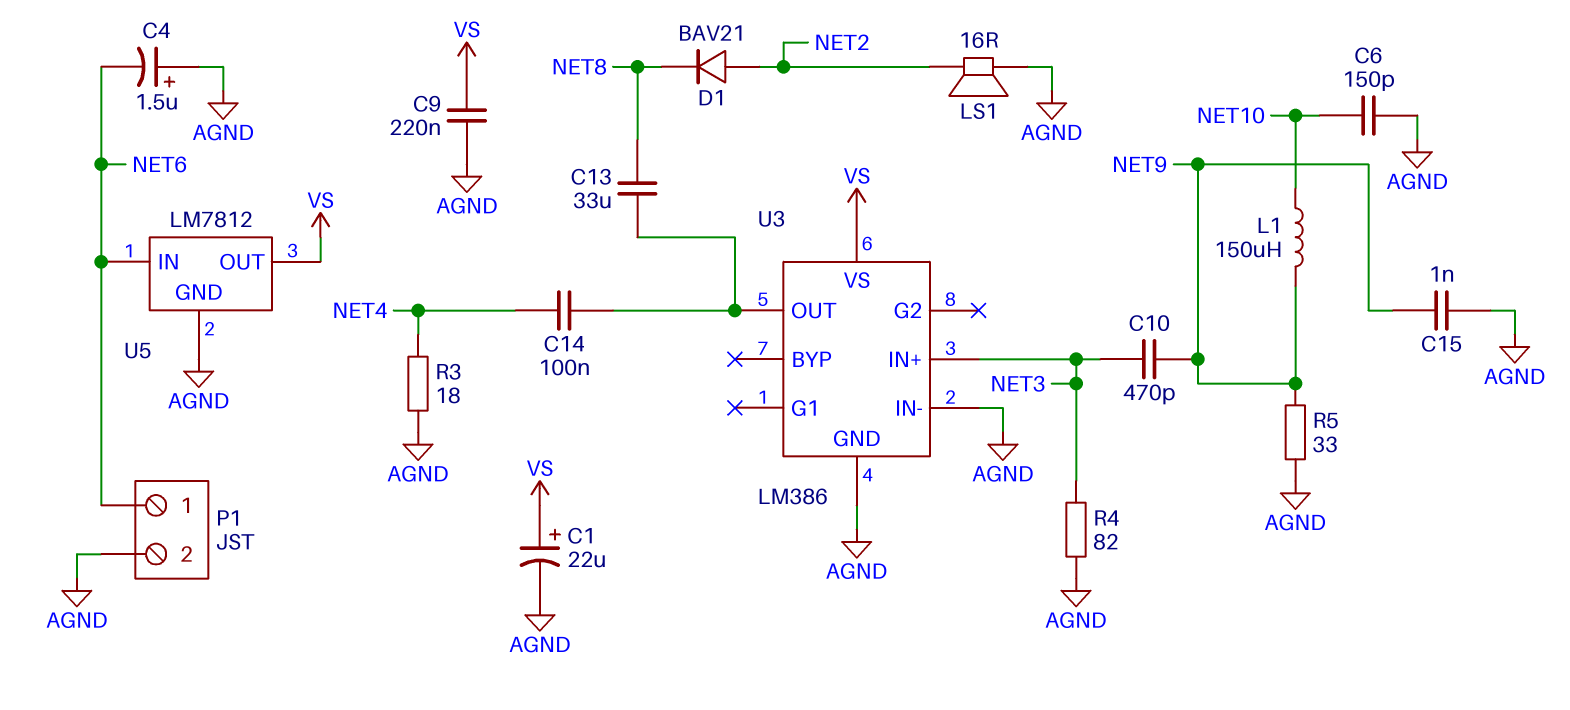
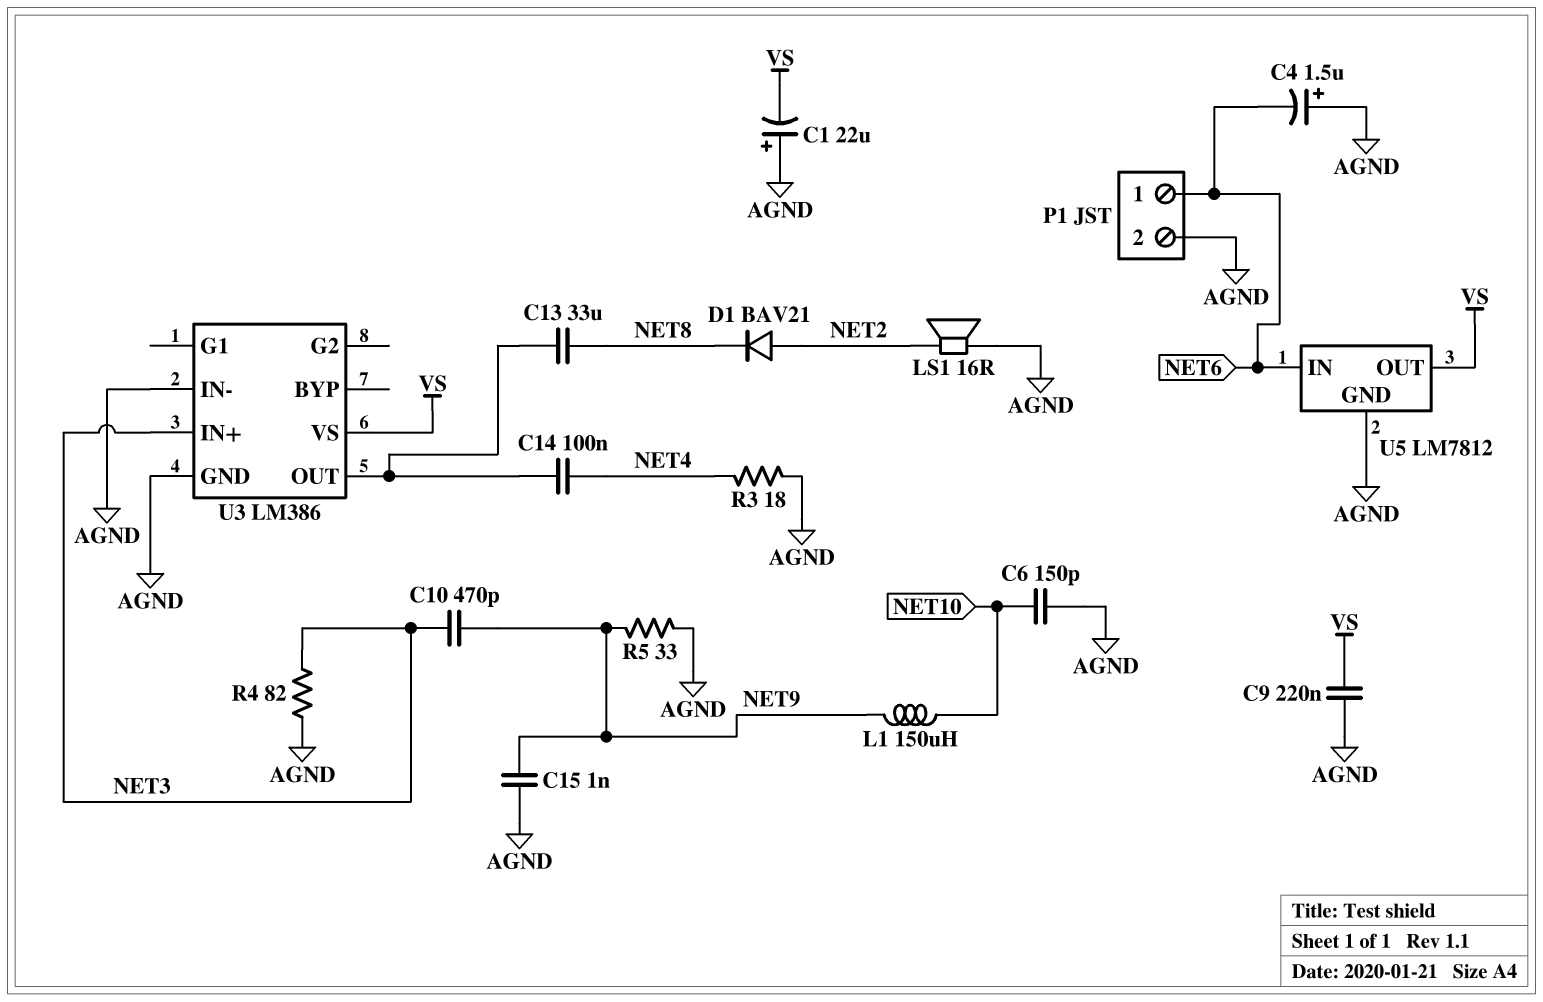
C1: 22uF (plus VS, minus AGND) -> 22uF (plus AGND, minus VS)

